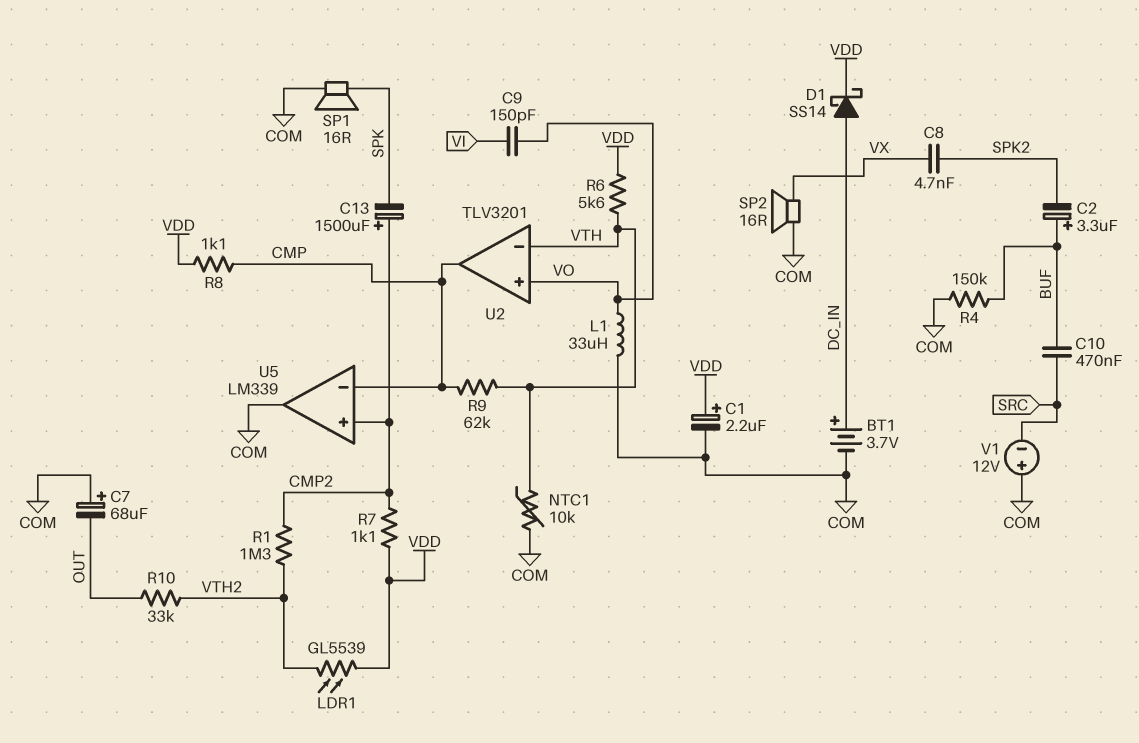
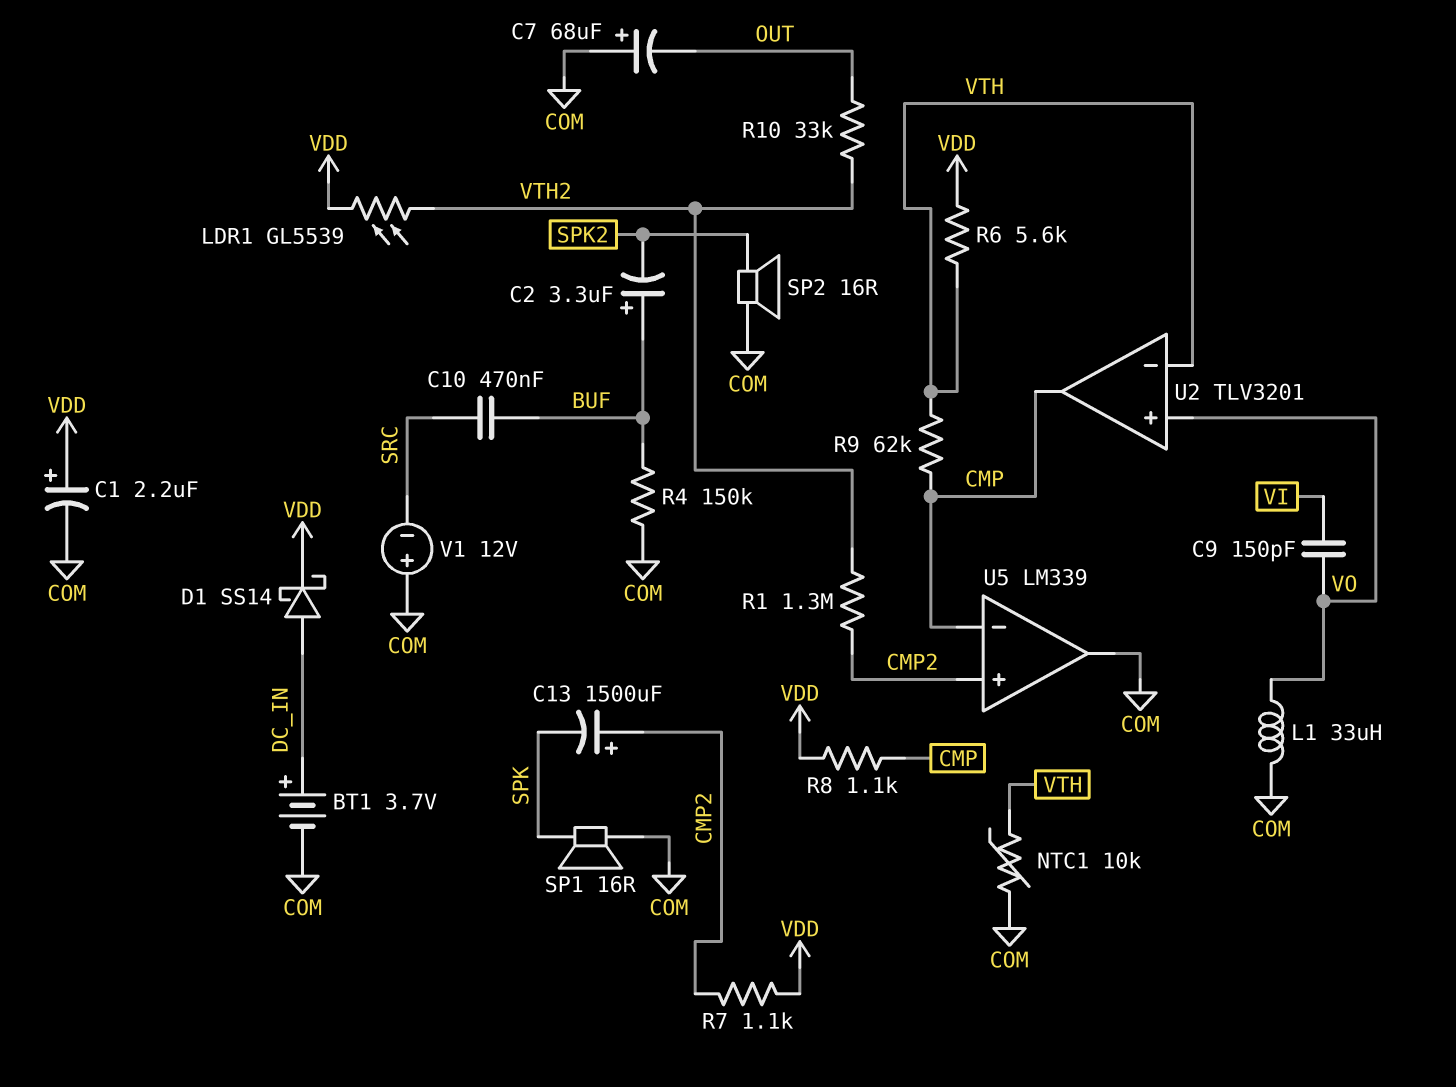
C8: 4.7nF (SPK2, VX) -> none
SP2: speaker 16R (COM, VX) -> speaker 16R (COM, SPK2)

